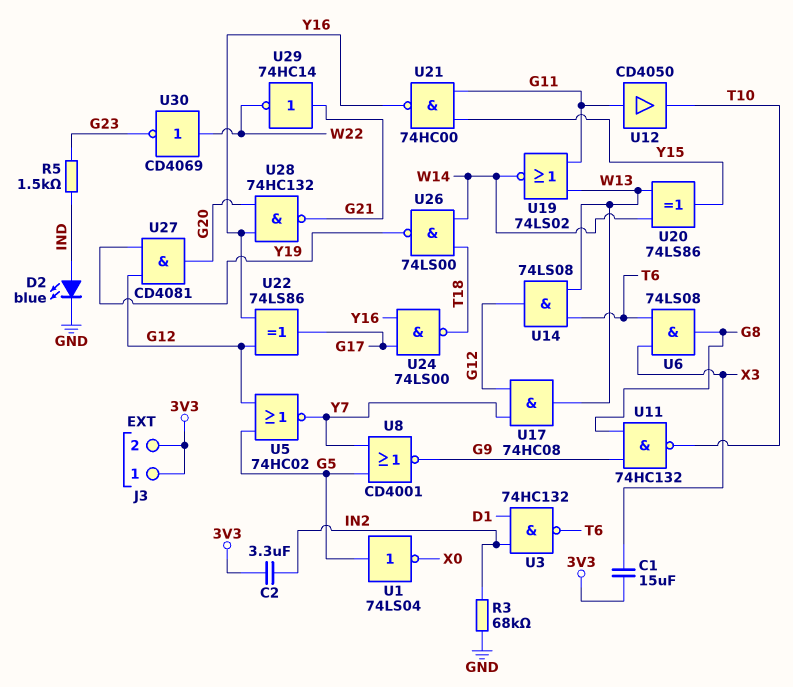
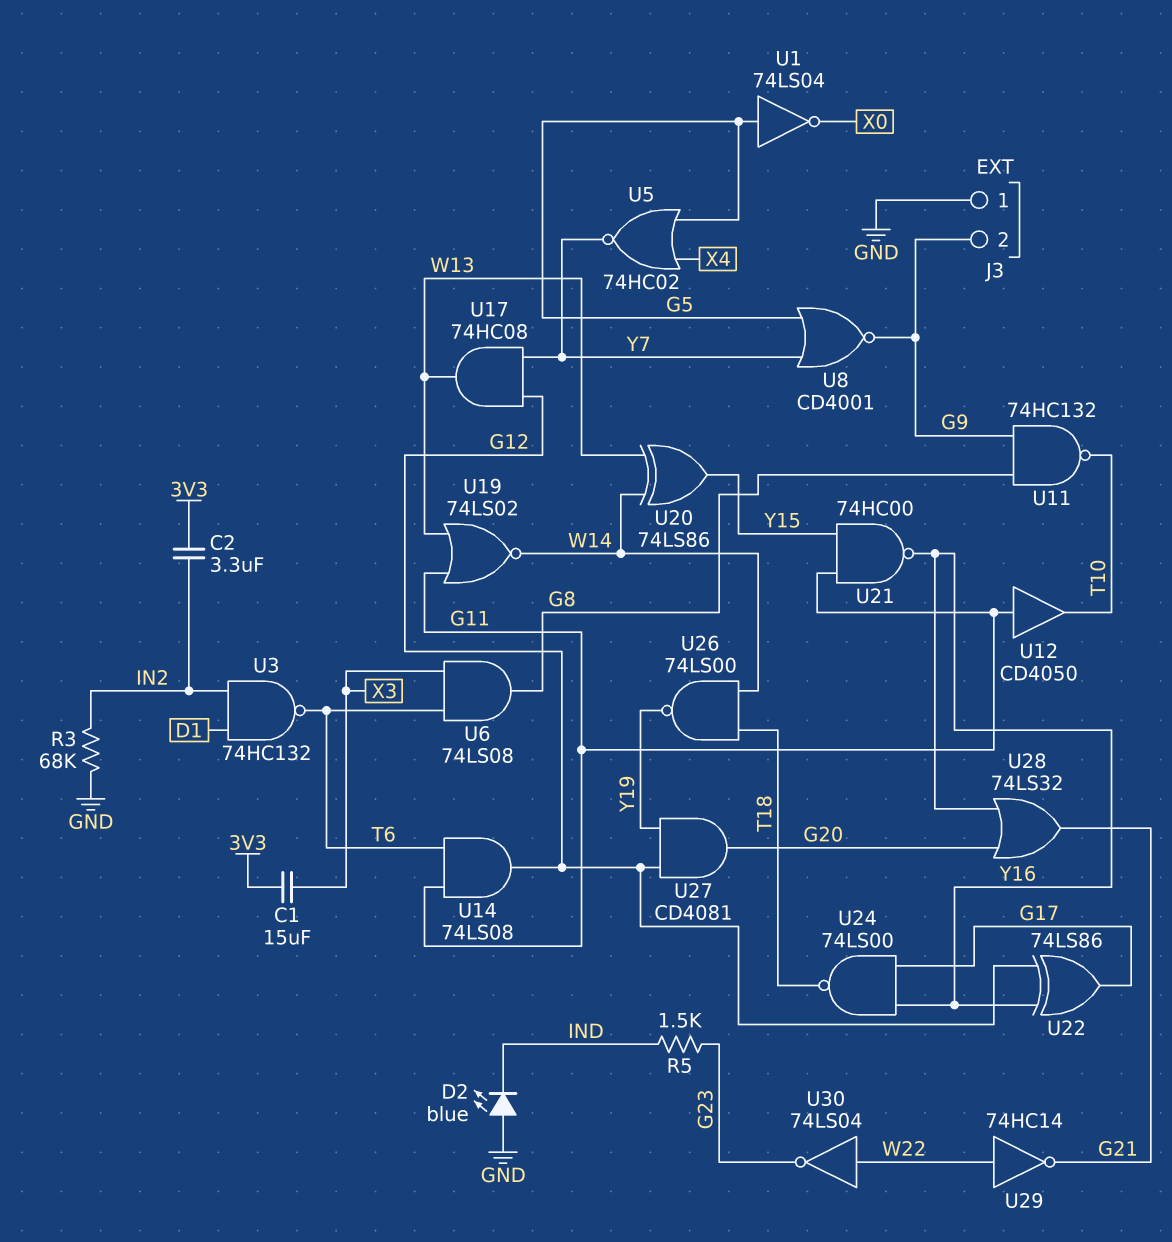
D2: LED blue (A IND, K GND) -> LED blue (A GND, K IND)
J3 pin 1: 3V3 -> GND
J3 pin 2: 3V3 -> G9
U5: NOR 74HC02 (in G5, in G12, out Y7) -> NOR 74HC02 (in G5, in X4, out Y7)
U14: AND 74LS08 (in T6, in W13, out G12) -> AND 74LS08 (in G11, in T6, out G12)
U28: NAND 74HC132 (in G20, in Y16, out G21) -> OR 74LS32 (in G20, in Y16, out G21)
U29: NOT 74HC14 (in G21, out W22) -> NOT 74HC14 (in W22, out G21)
U30: NOT CD4069 (in W22, out G23) -> NOT 74LS04 (in W22, out G23)

